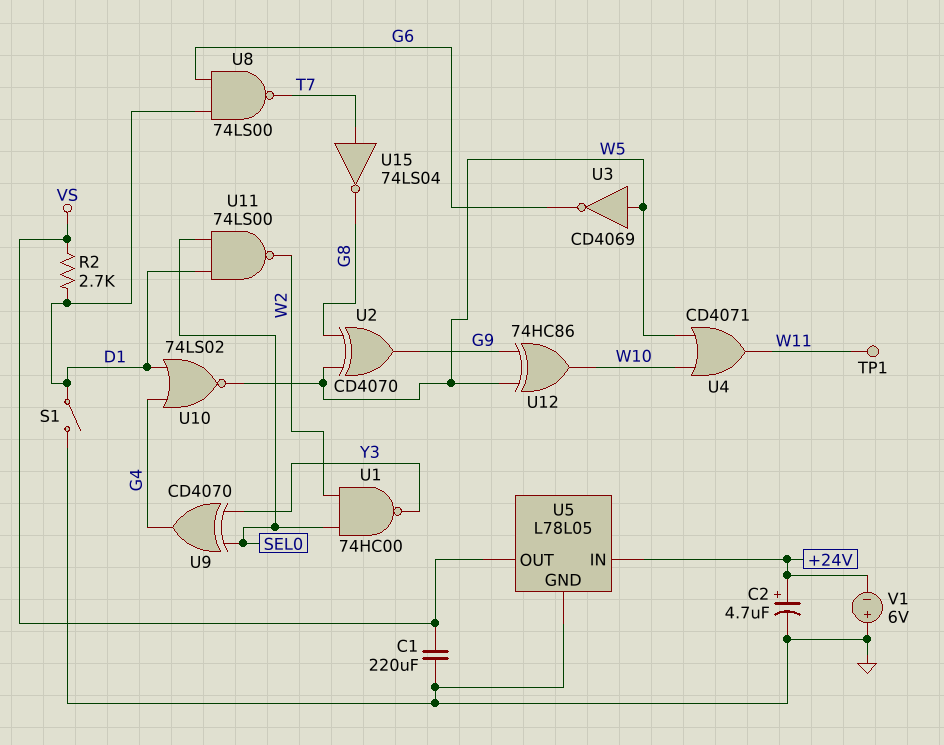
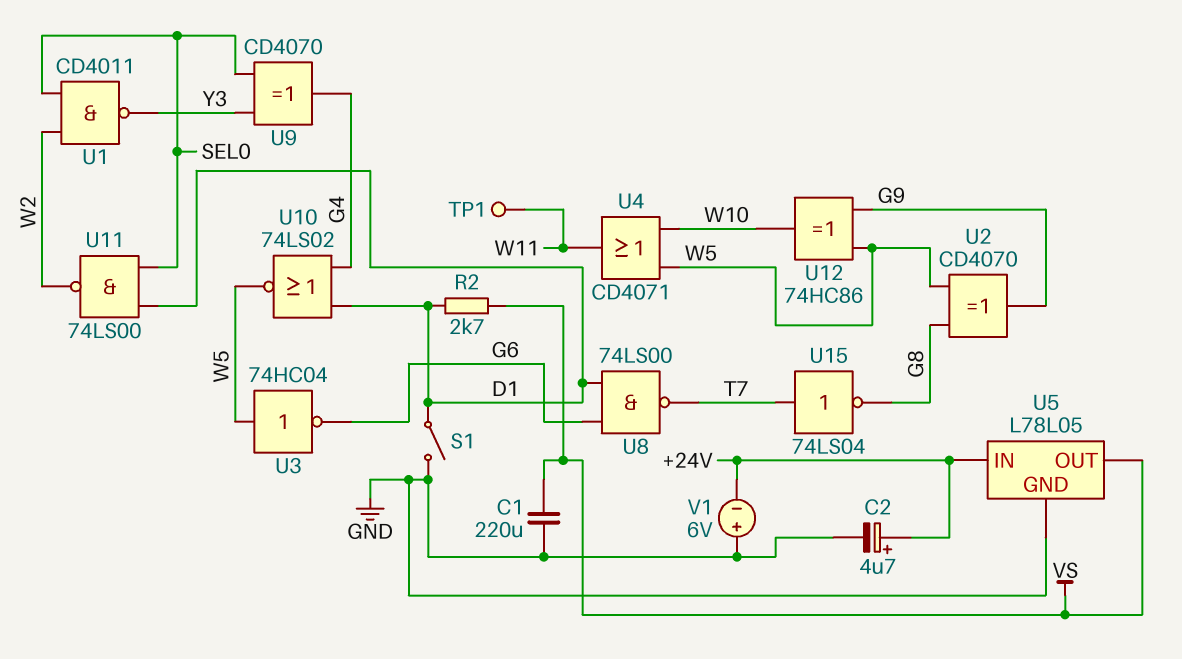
U1: NAND 74HC00 (in SEL0, in W2, out Y3) -> NAND CD4011 (in SEL0, in W2, out Y3)
U3: NOT CD4069 (in W5, out G6) -> NOT 74HC04 (in W5, out G6)

